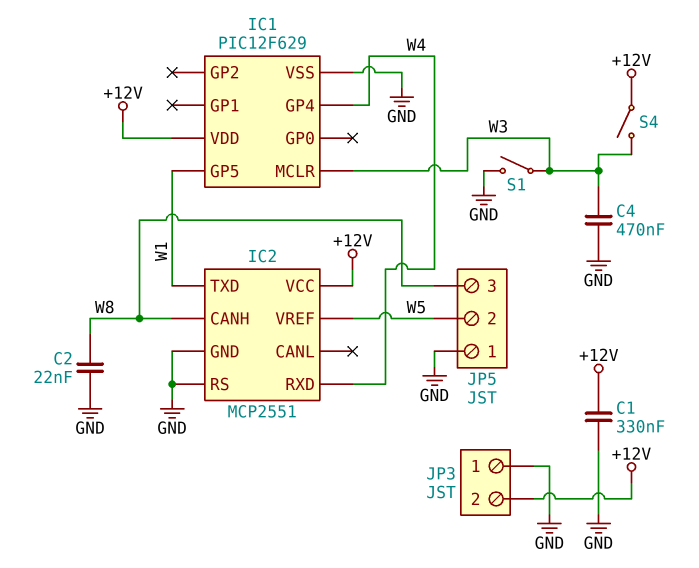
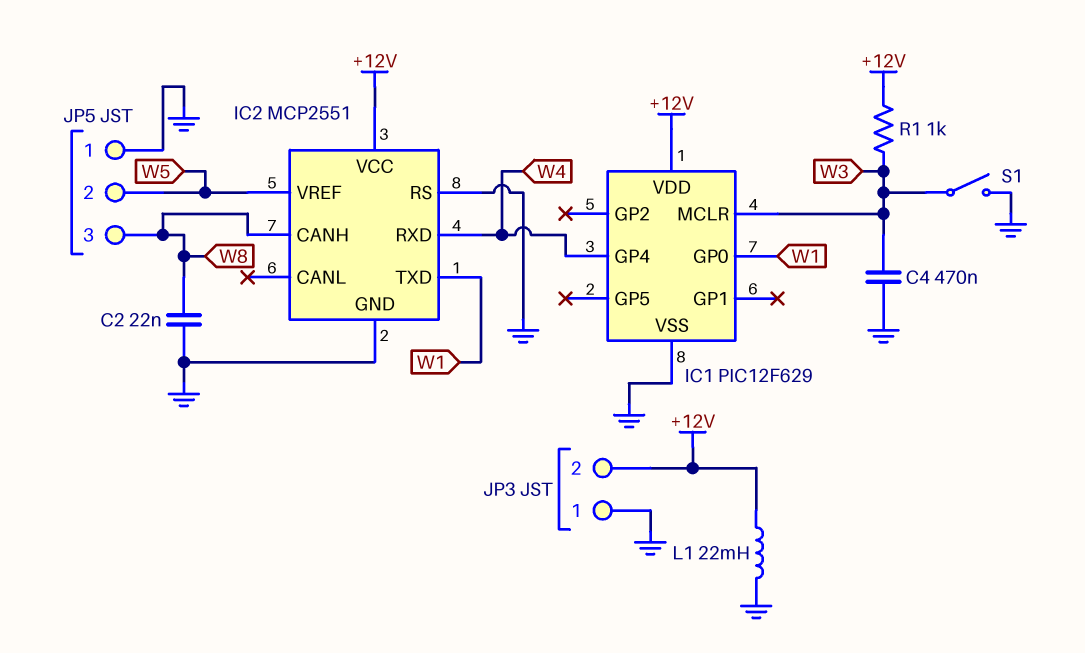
C1: 330nF (+12V, GND) -> none
IC1 pin GP0: none -> W1
IC1 pin GP5: W1 -> none
L1: none -> 22mH (+12V, GND)
R1: none -> 1k (+12V, W3)
S4: switch (+12V, W3) -> none

